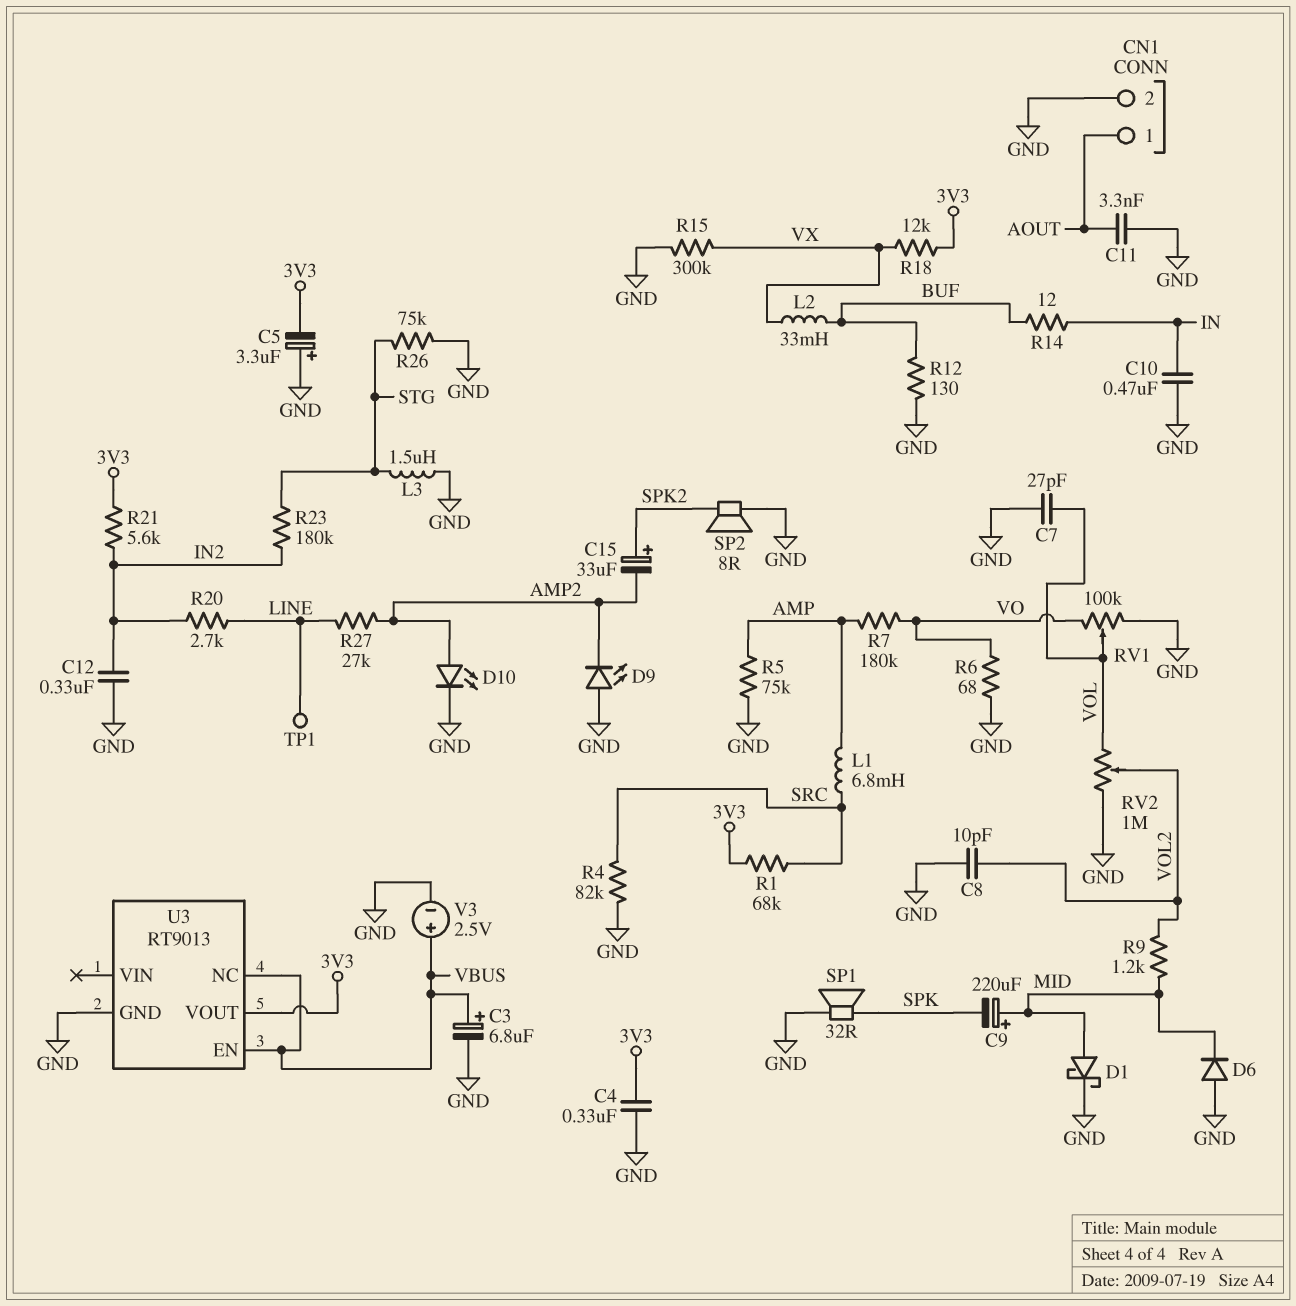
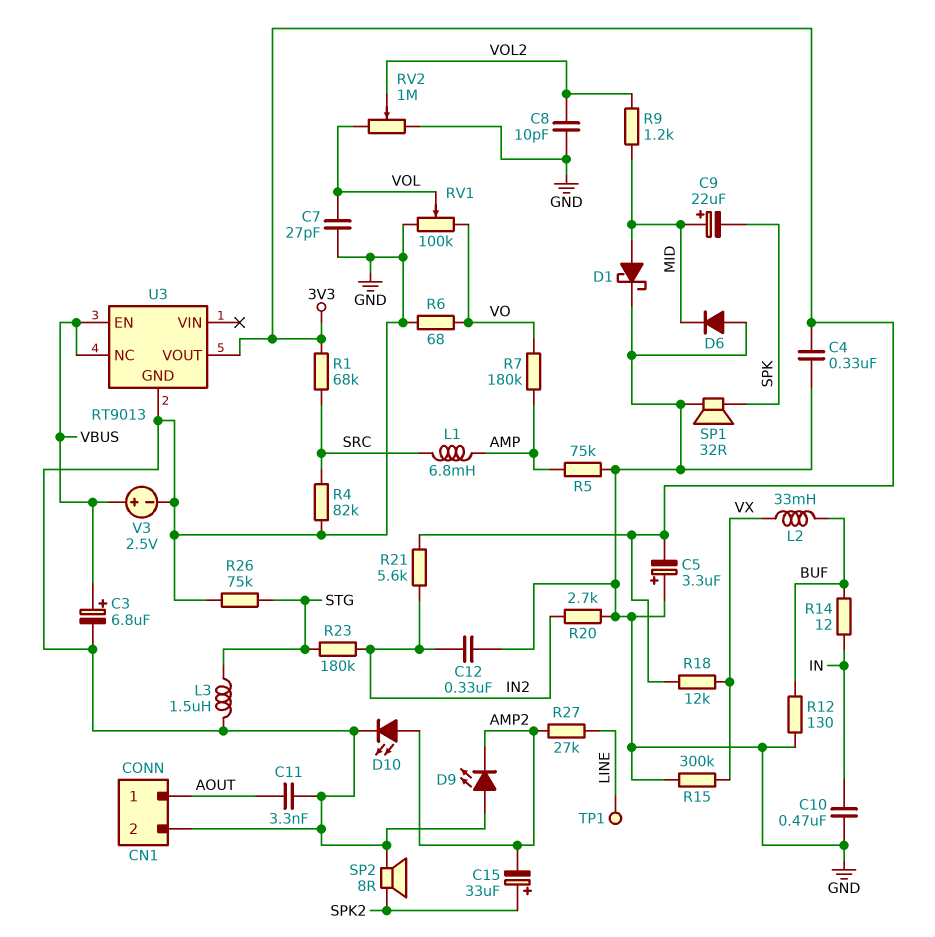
C9: 220uF (plus MID, minus SPK) -> 22uF (plus MID, minus SPK)
R20: 2.7k (IN2, LINE) -> 2.7k (GND, IN2)

